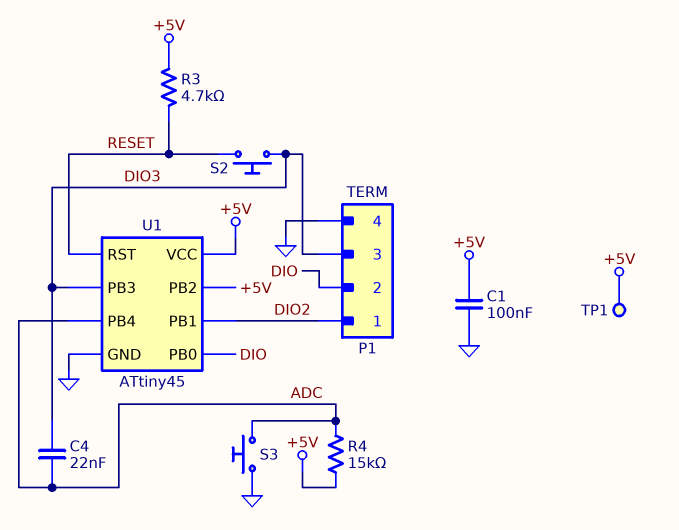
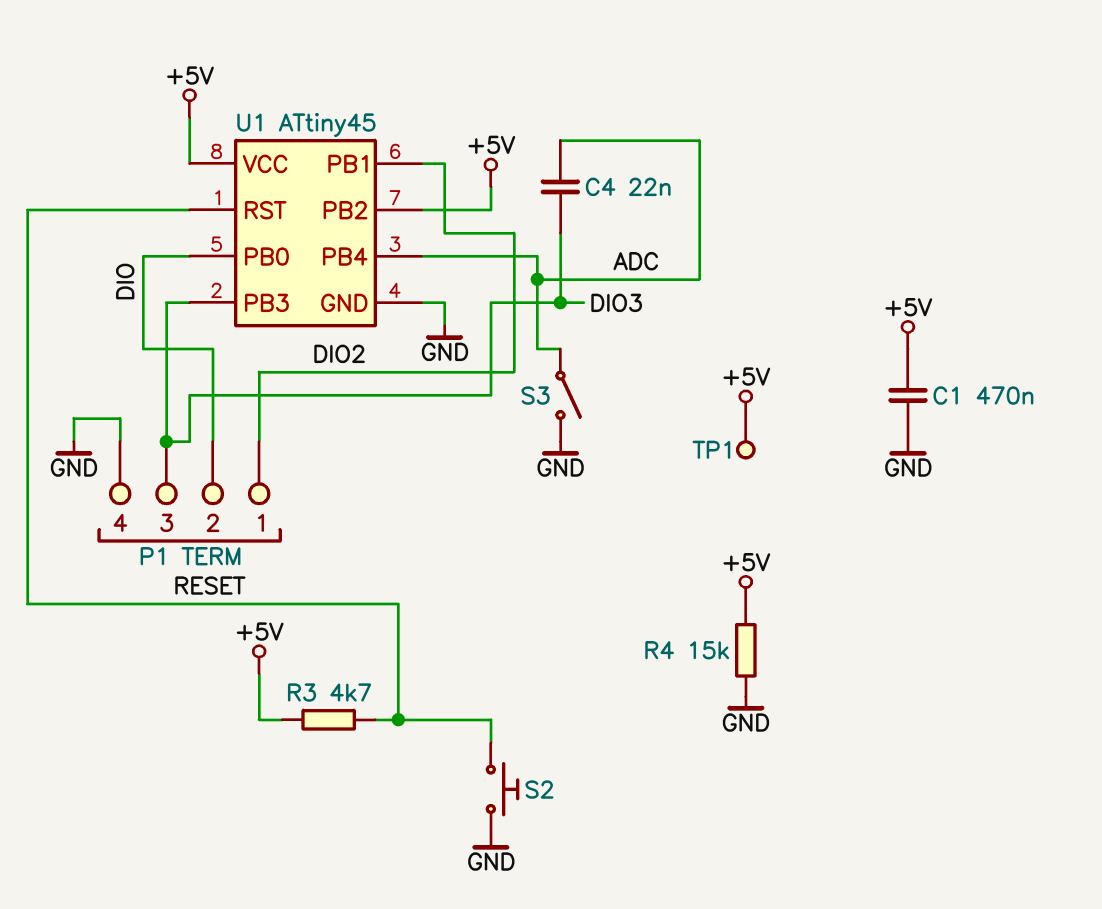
C1: 100nF (+5V, GND) -> 470nF (+5V, GND)
R4: 15k (+5V, ADC) -> 15k (+5V, GND)
S2: button (DIO3, RESET) -> button (GND, RESET)
S3: button (ADC, GND) -> switch (ADC, GND)

